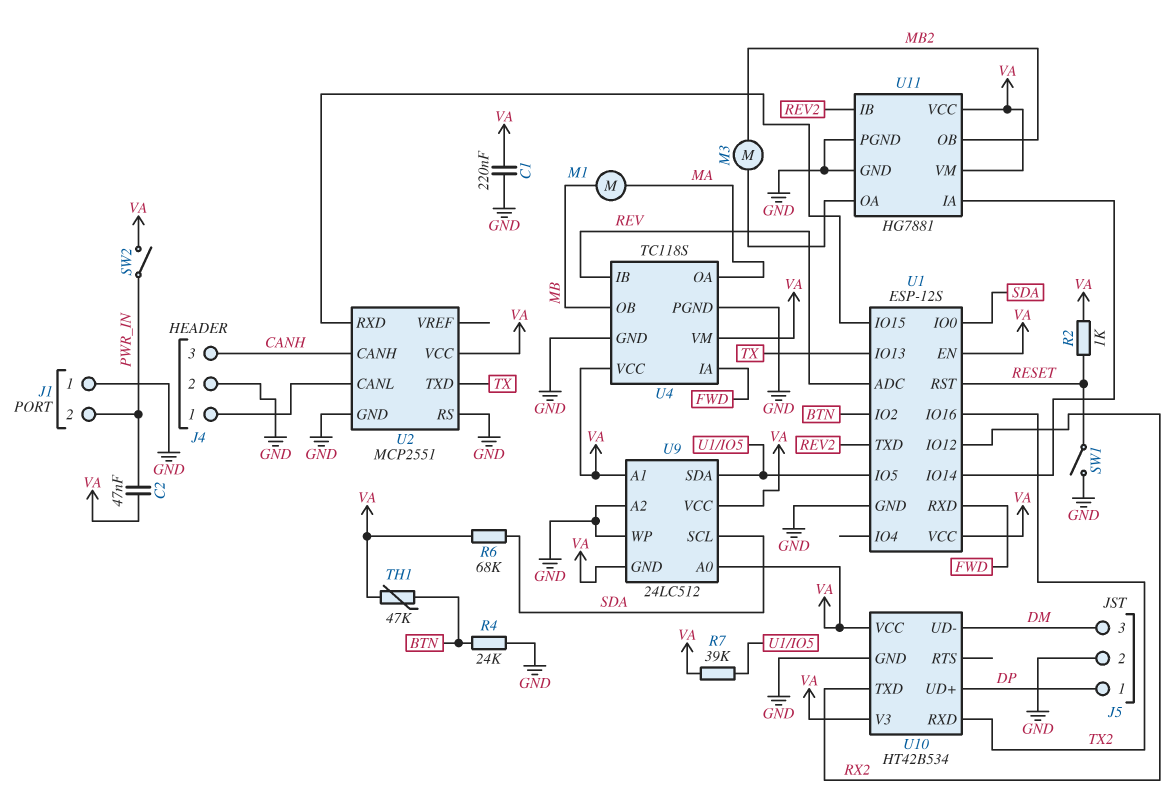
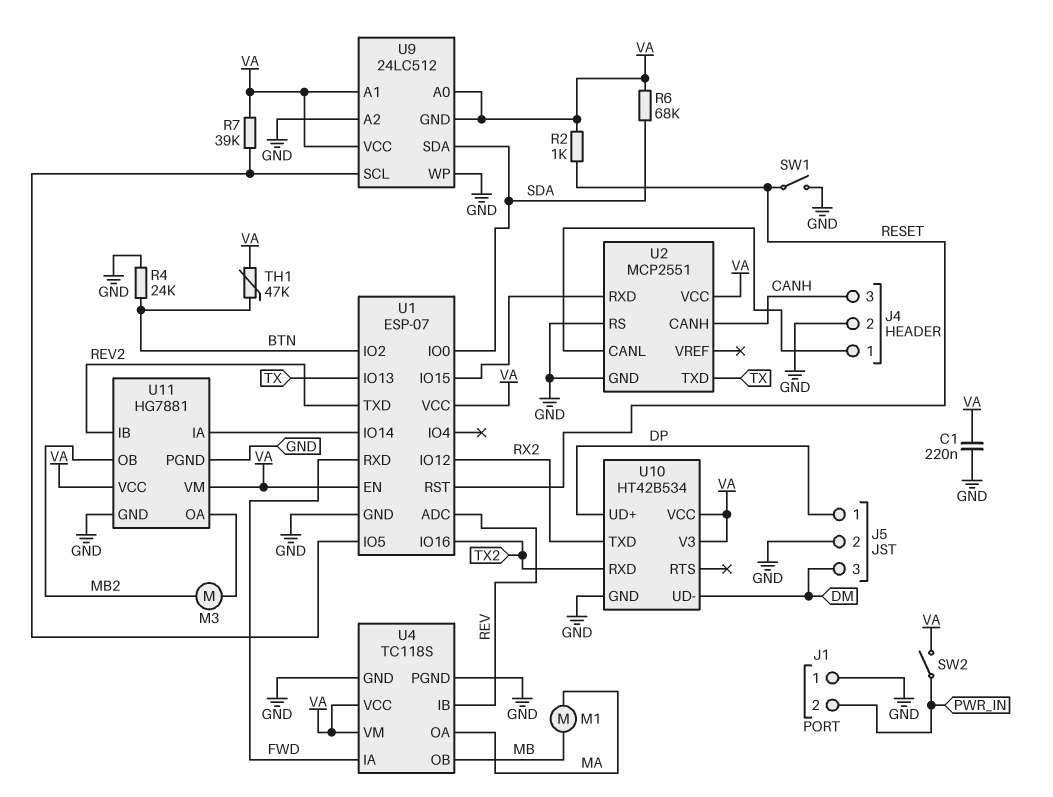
C2: 47nF (PWR_IN, VA) -> none
U1: ESP-12S -> ESP-07
U9 pin SCL: SDA -> U1/IO5
U9 pin SDA: U1/IO5 -> SDA

